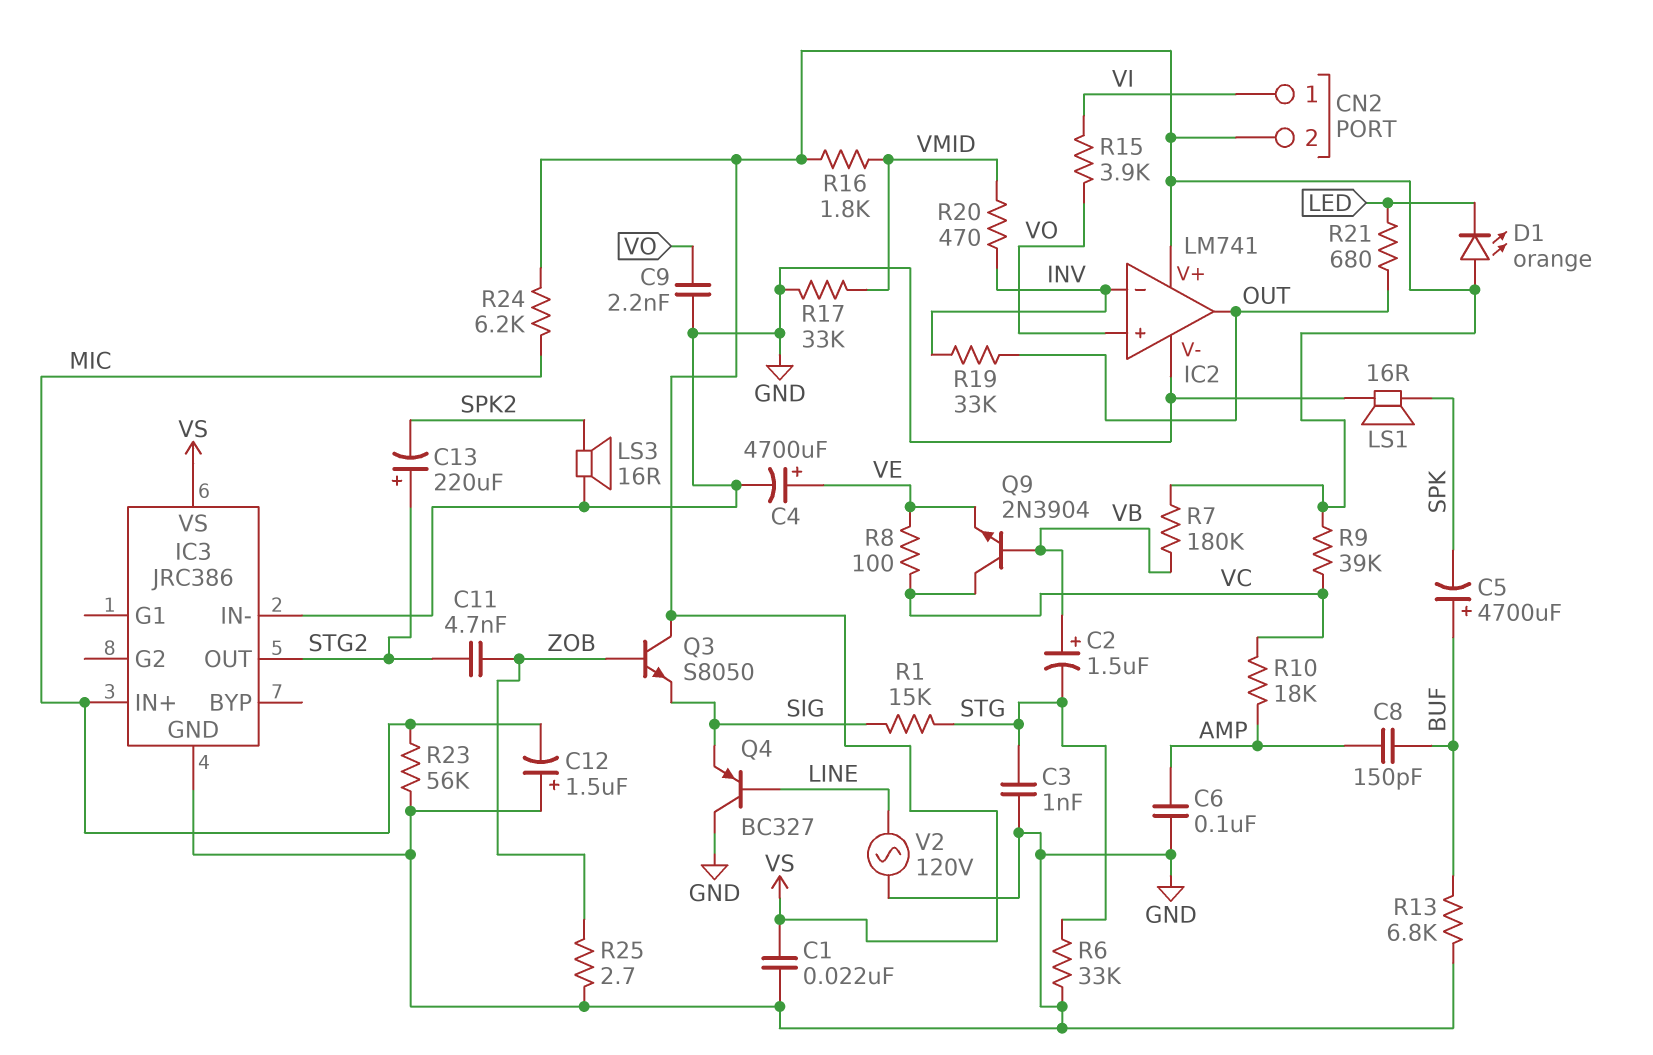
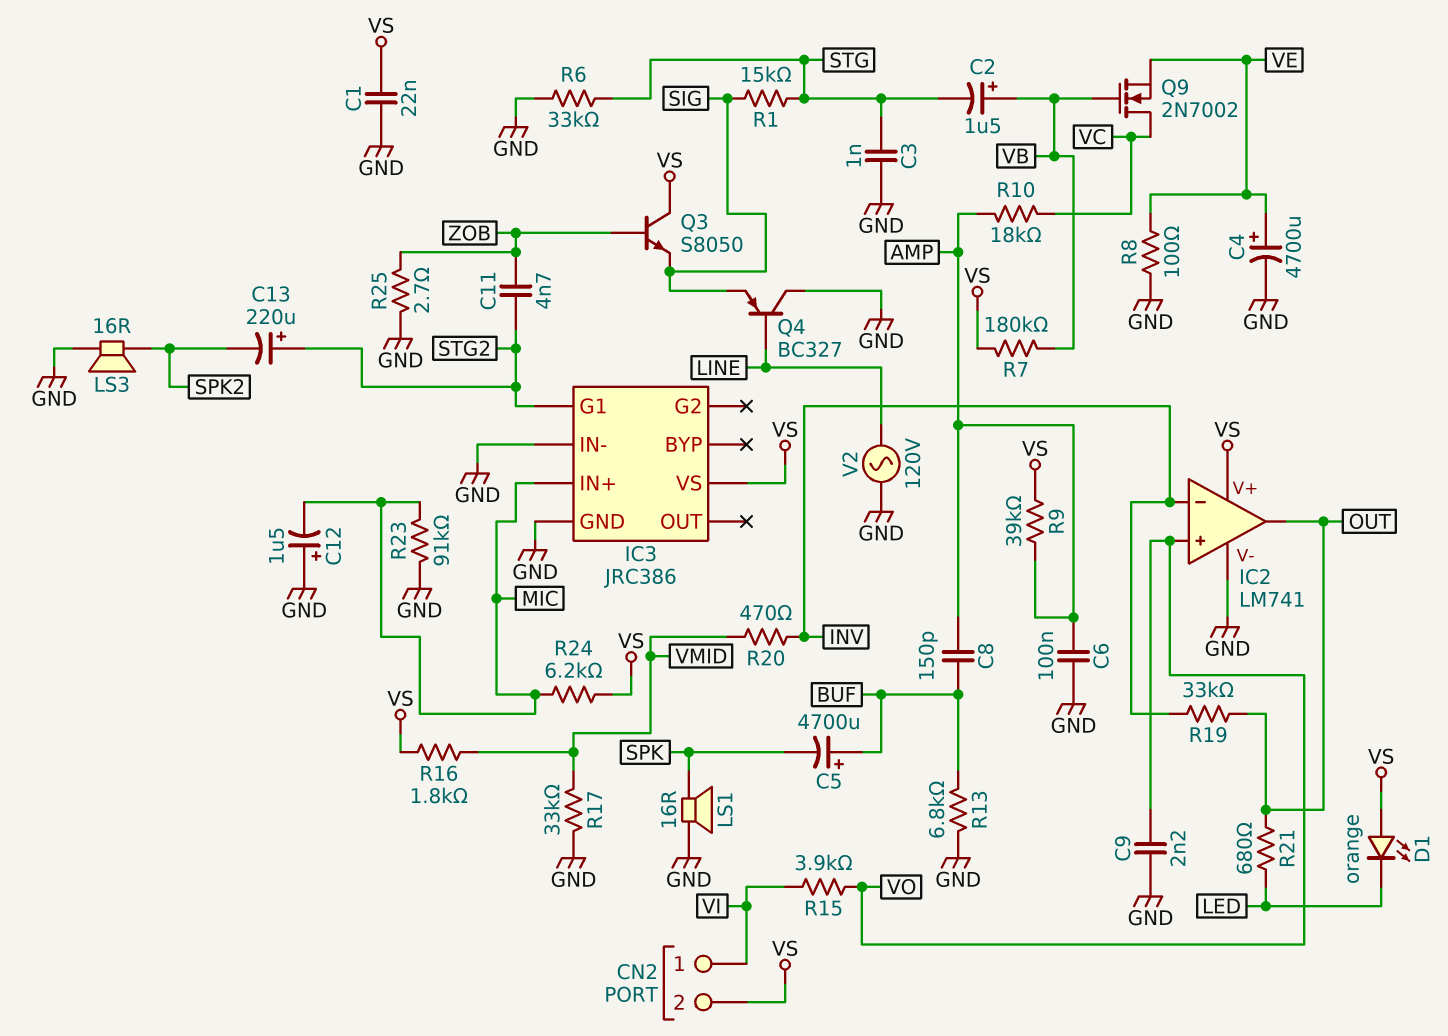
IC3 pin G1: none -> STG2
IC3 pin OUT: STG2 -> none
Q9: NPN 2N3904 (B VB, C VC, E VE) -> NMOS 2N7002 (G VB, D VC, S VE)
R8: 100 (VC, VE) -> 100 (GND, VE)
R9: 39k (VC, VS) -> 39k (AMP, VS)
R23: 56k (GND, MIC) -> 91k (GND, MIC)

